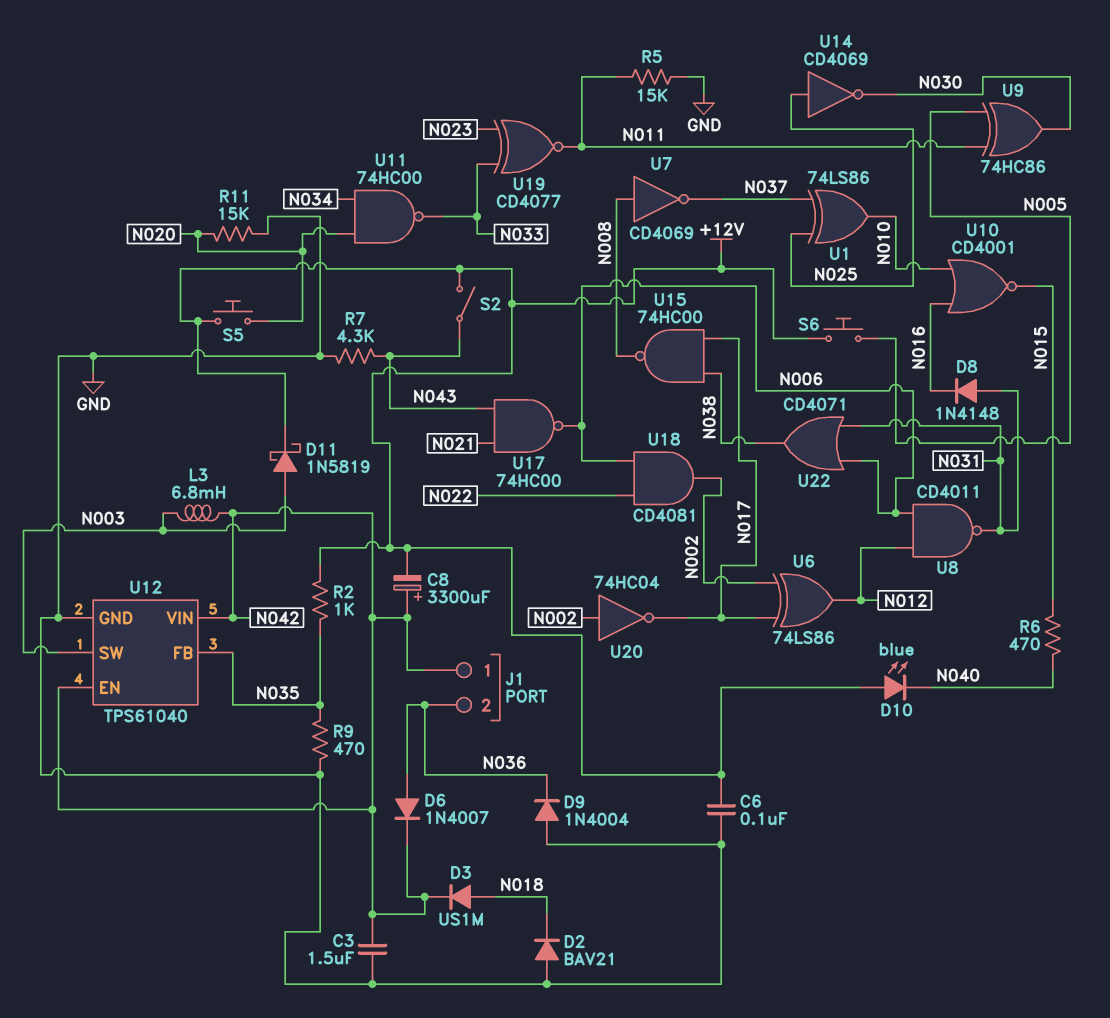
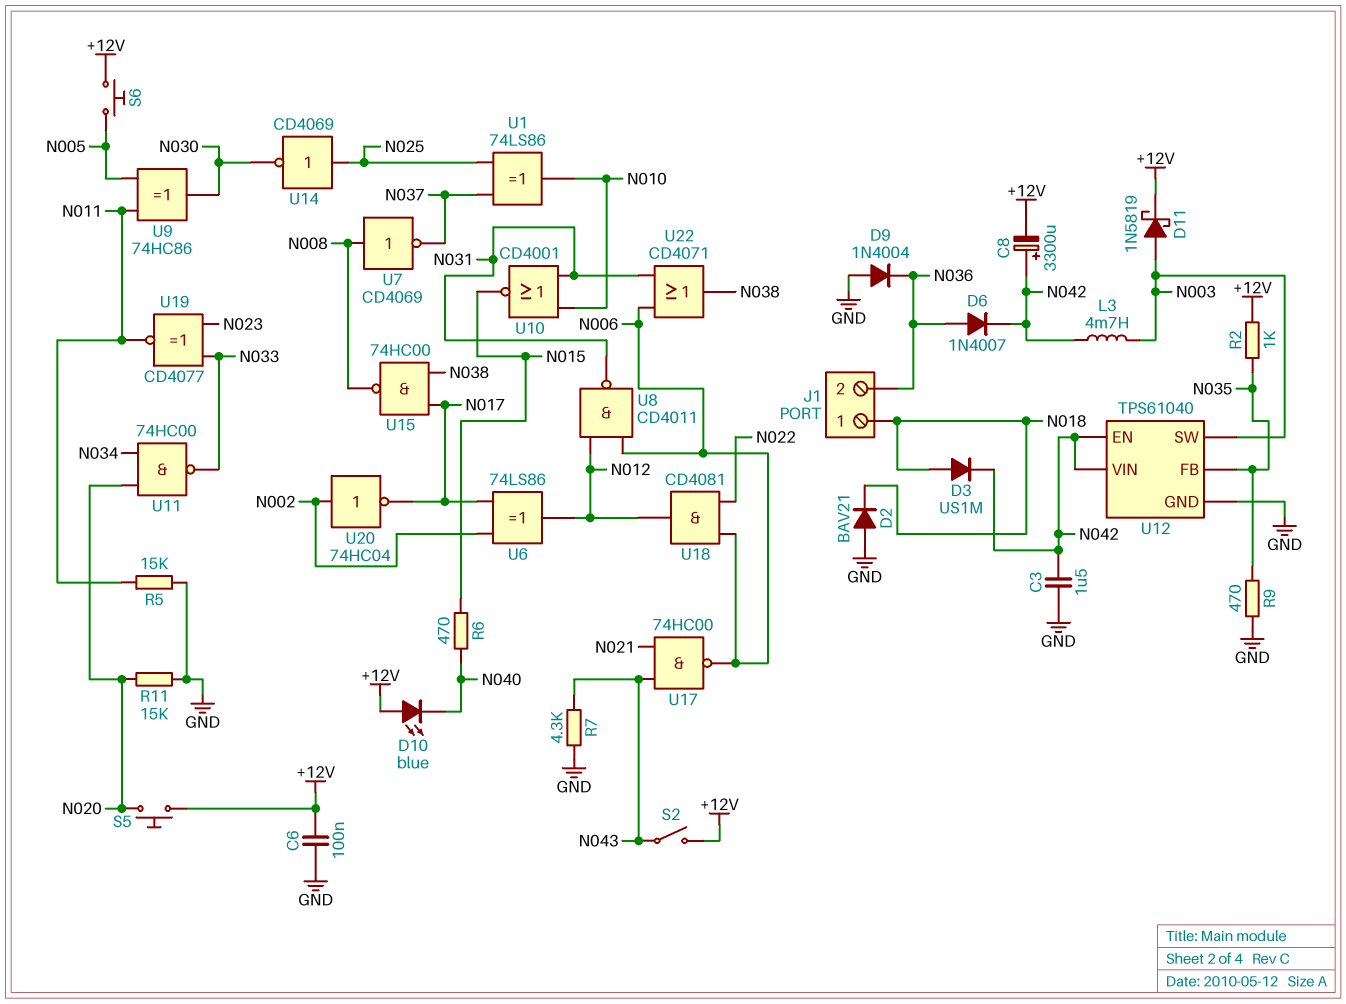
D8: diode 1N4148 (A N031, K N016) -> none
J1 pin 1: N042 -> N018
L3: 6.8mH (N003, N042) -> 4.7mH (N003, N042)
U10: NOR CD4001 (in N010, in N016, out N015) -> NOR CD4001 (in N010, in N031, out N015)
U18: AND CD4081 (in N006, in N022, out N002) -> AND CD4081 (in N006, in N022, out N012)

